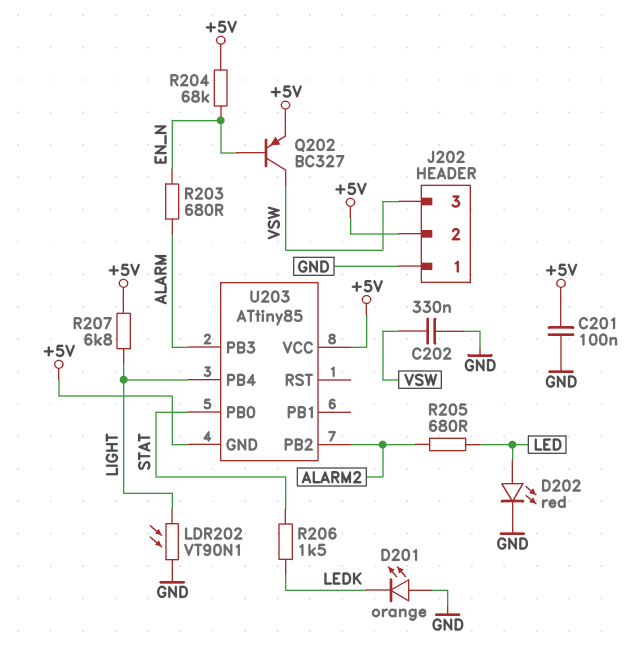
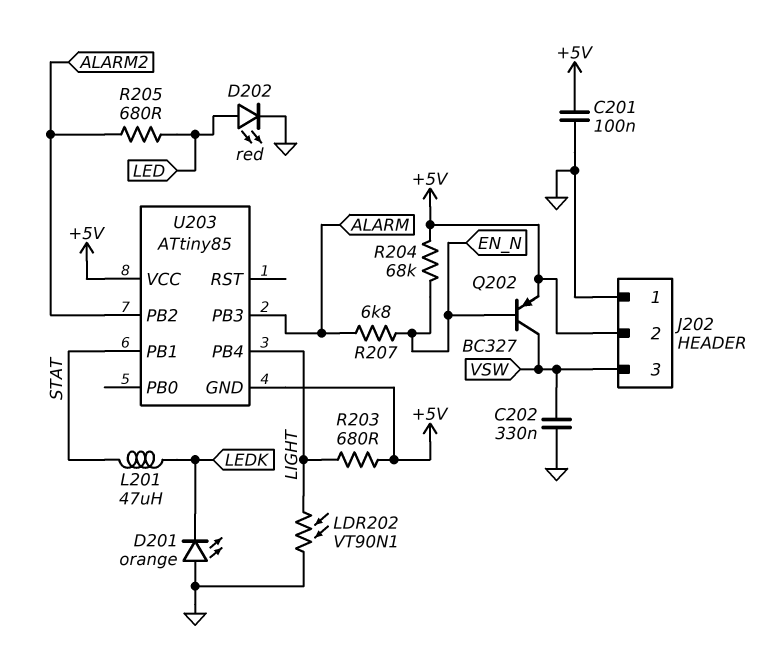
L201: none -> 47uH (LEDK, STAT)
R203: 680 (ALARM, EN_N) -> 680 (+5V, LIGHT)
R206: 1.5k (LEDK, STAT) -> none
R207: 6.8k (+5V, LIGHT) -> 6.8k (ALARM, EN_N)
U203 pin PB0: STAT -> none
U203 pin PB1: none -> STAT

